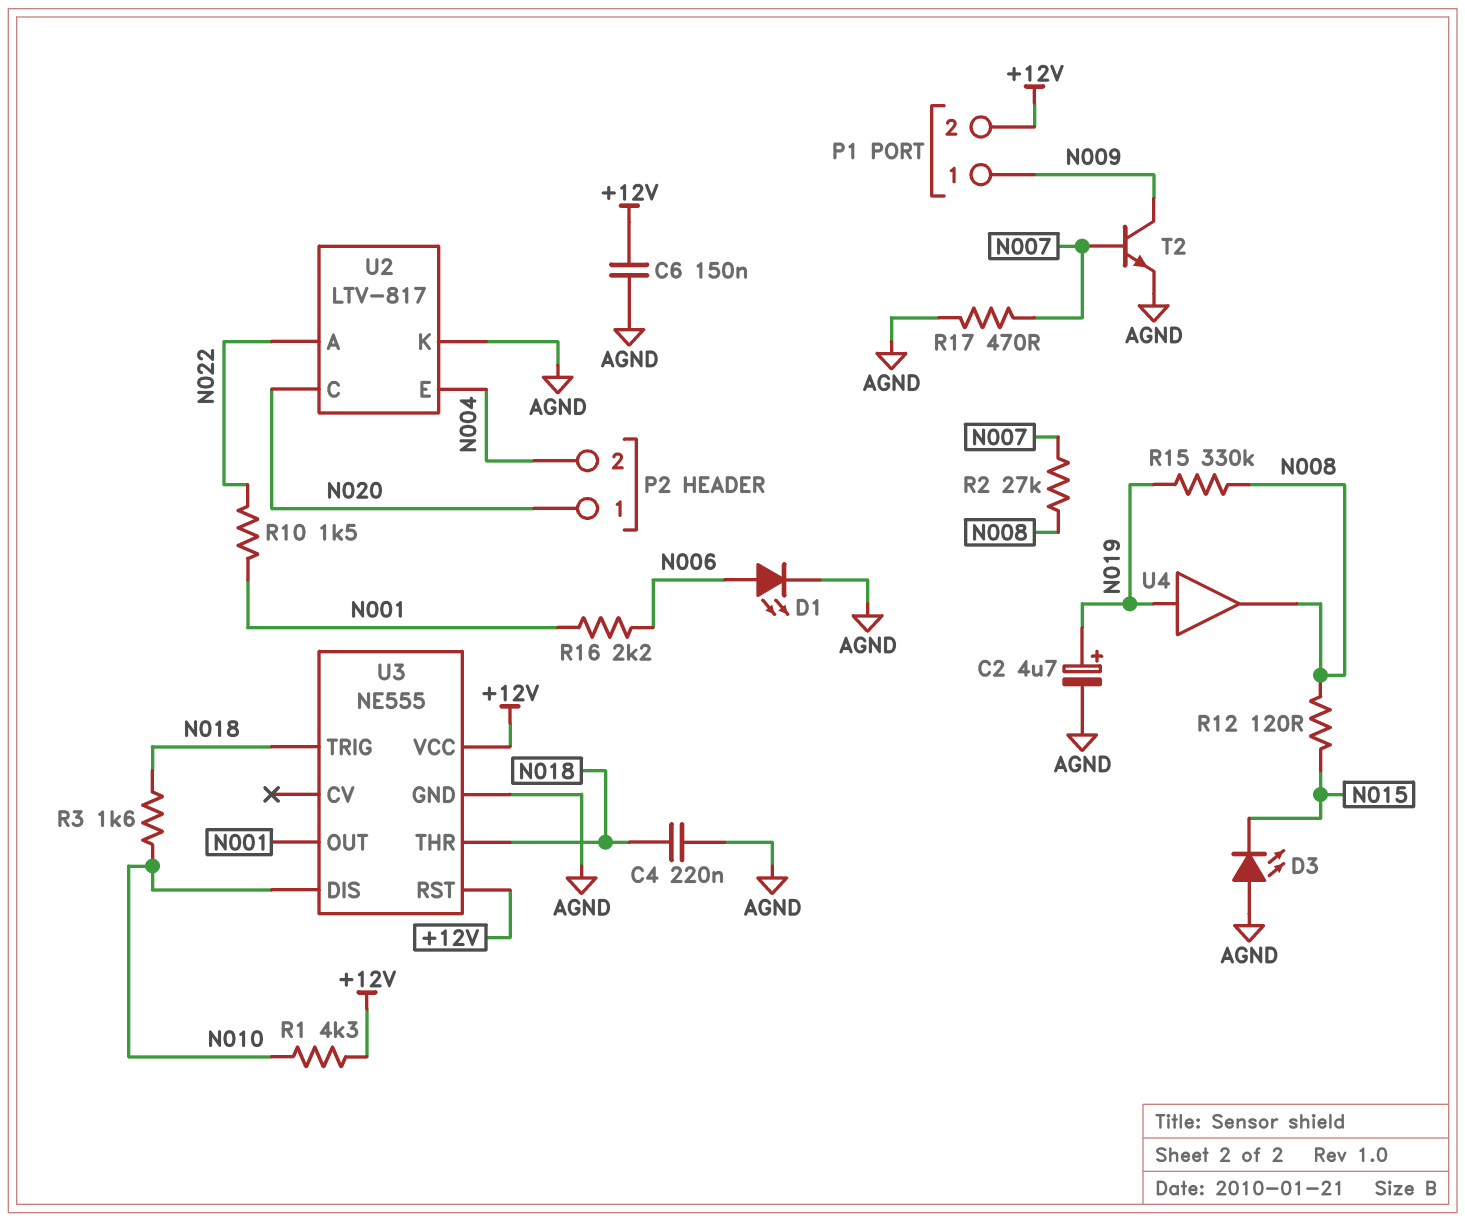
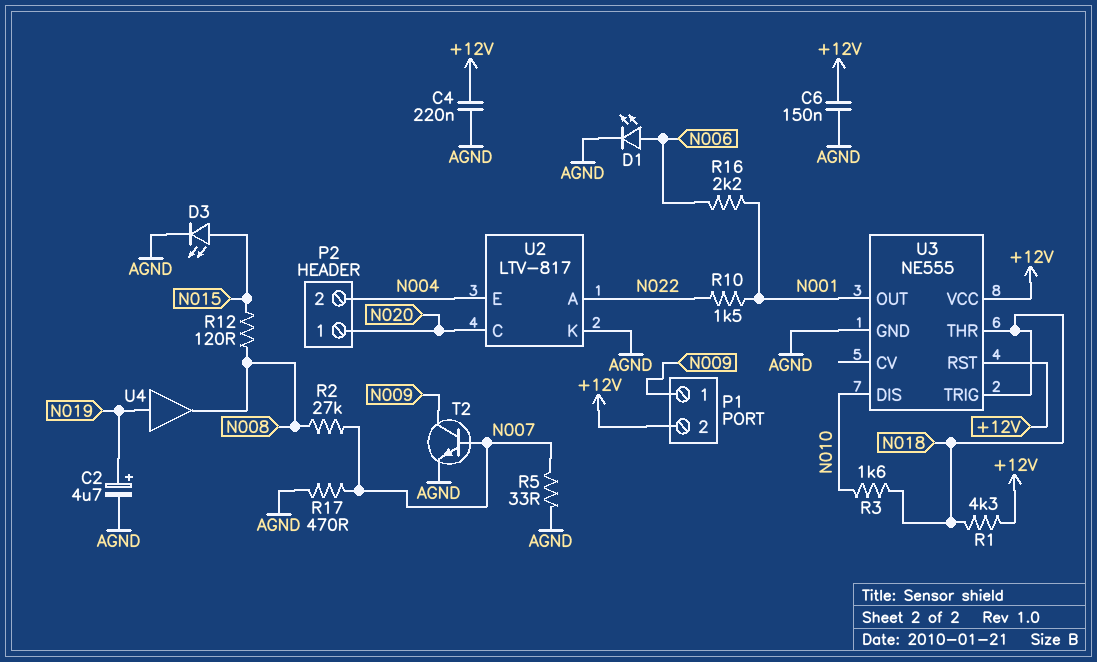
C4: 220nF (AGND, N018) -> 220nF (+12V, AGND)
D3: LED (A AGND, K N015) -> LED (A N015, K AGND)
R1: 4.3k (+12V, N010) -> 4.3k (+12V, N018)
R5: none -> 33 (AGND, N007)
R15: 330k (N008, N019) -> none

